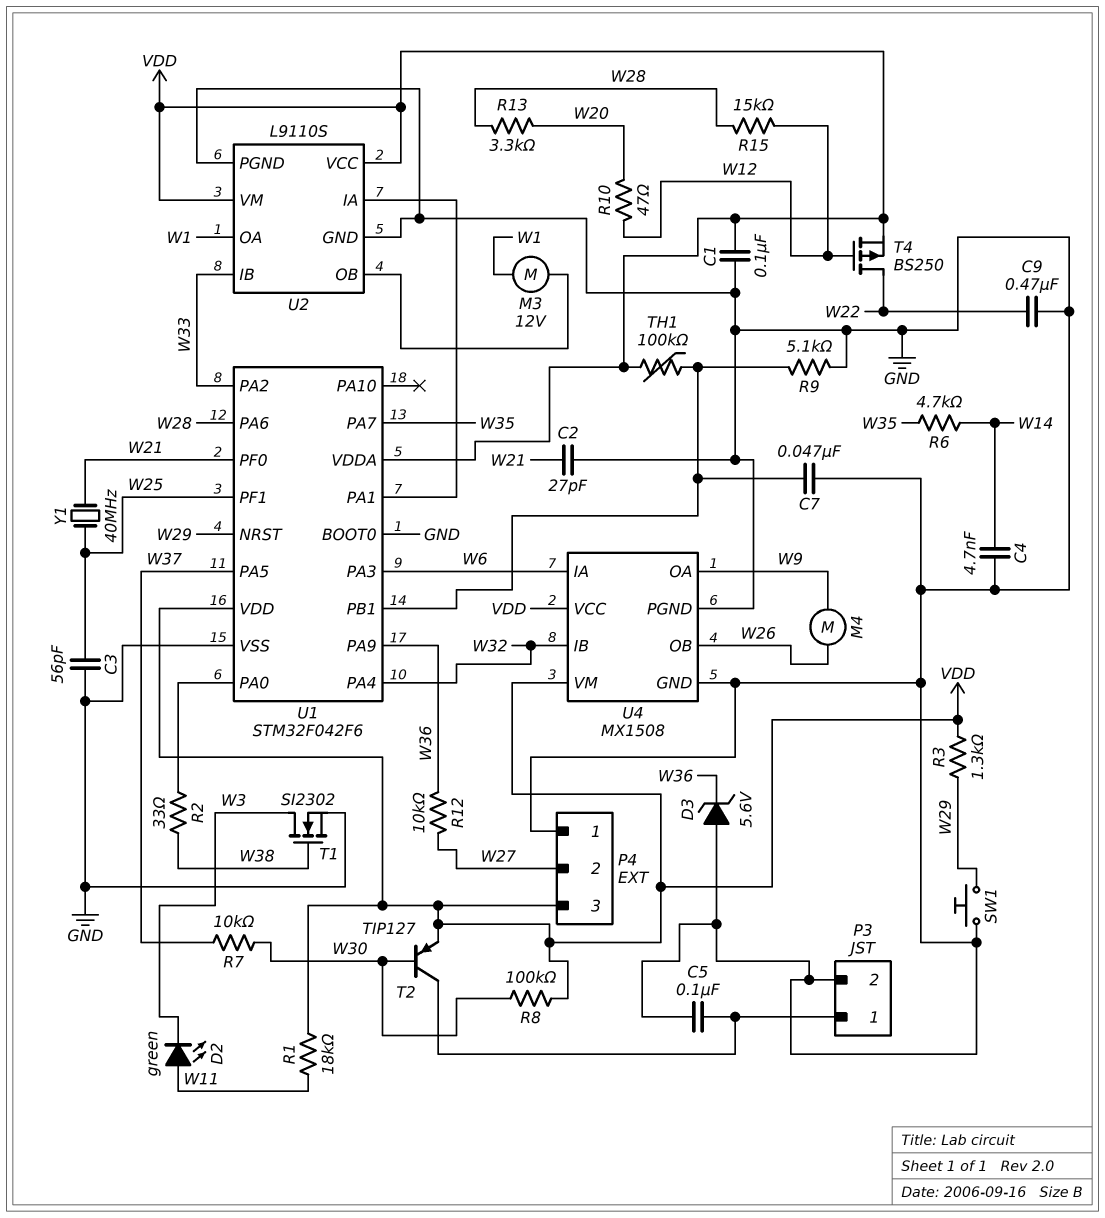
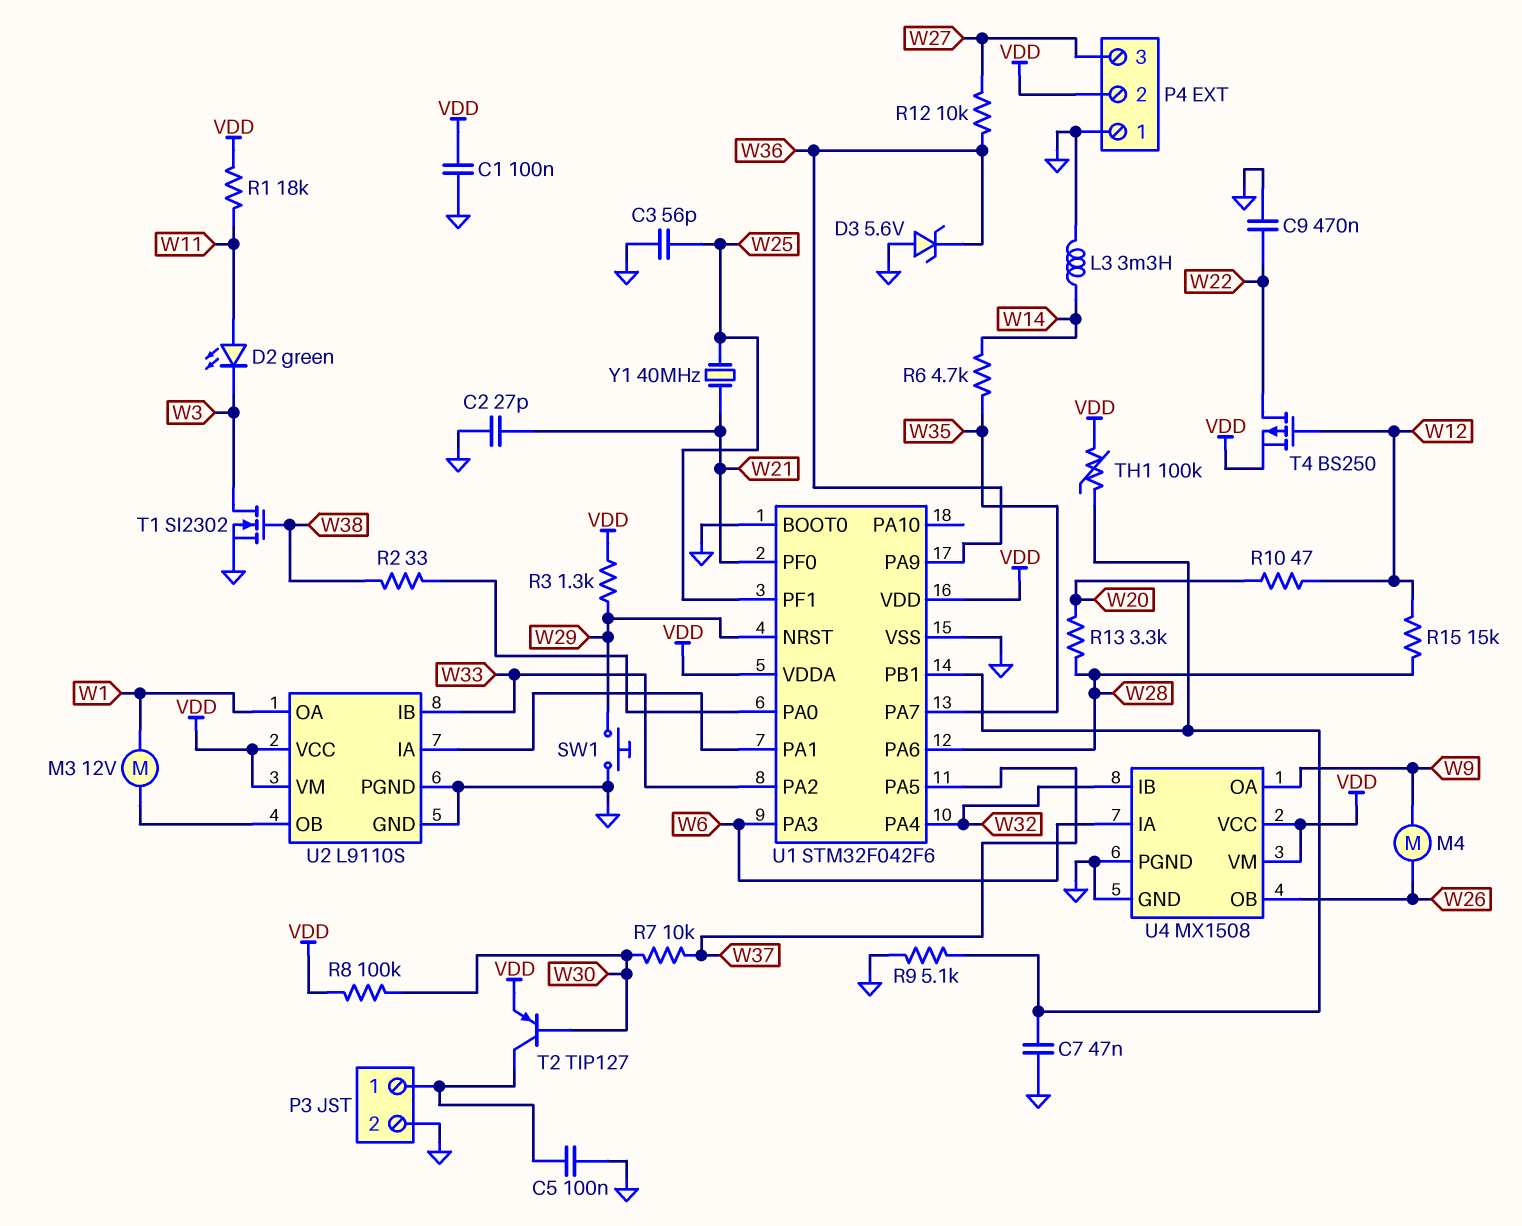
C4: 4.7nF (GND, W14) -> none
L3: none -> 3.3mH (GND, W14)
P4 pin 2: W27 -> VDD
P4 pin 3: VDD -> W27

